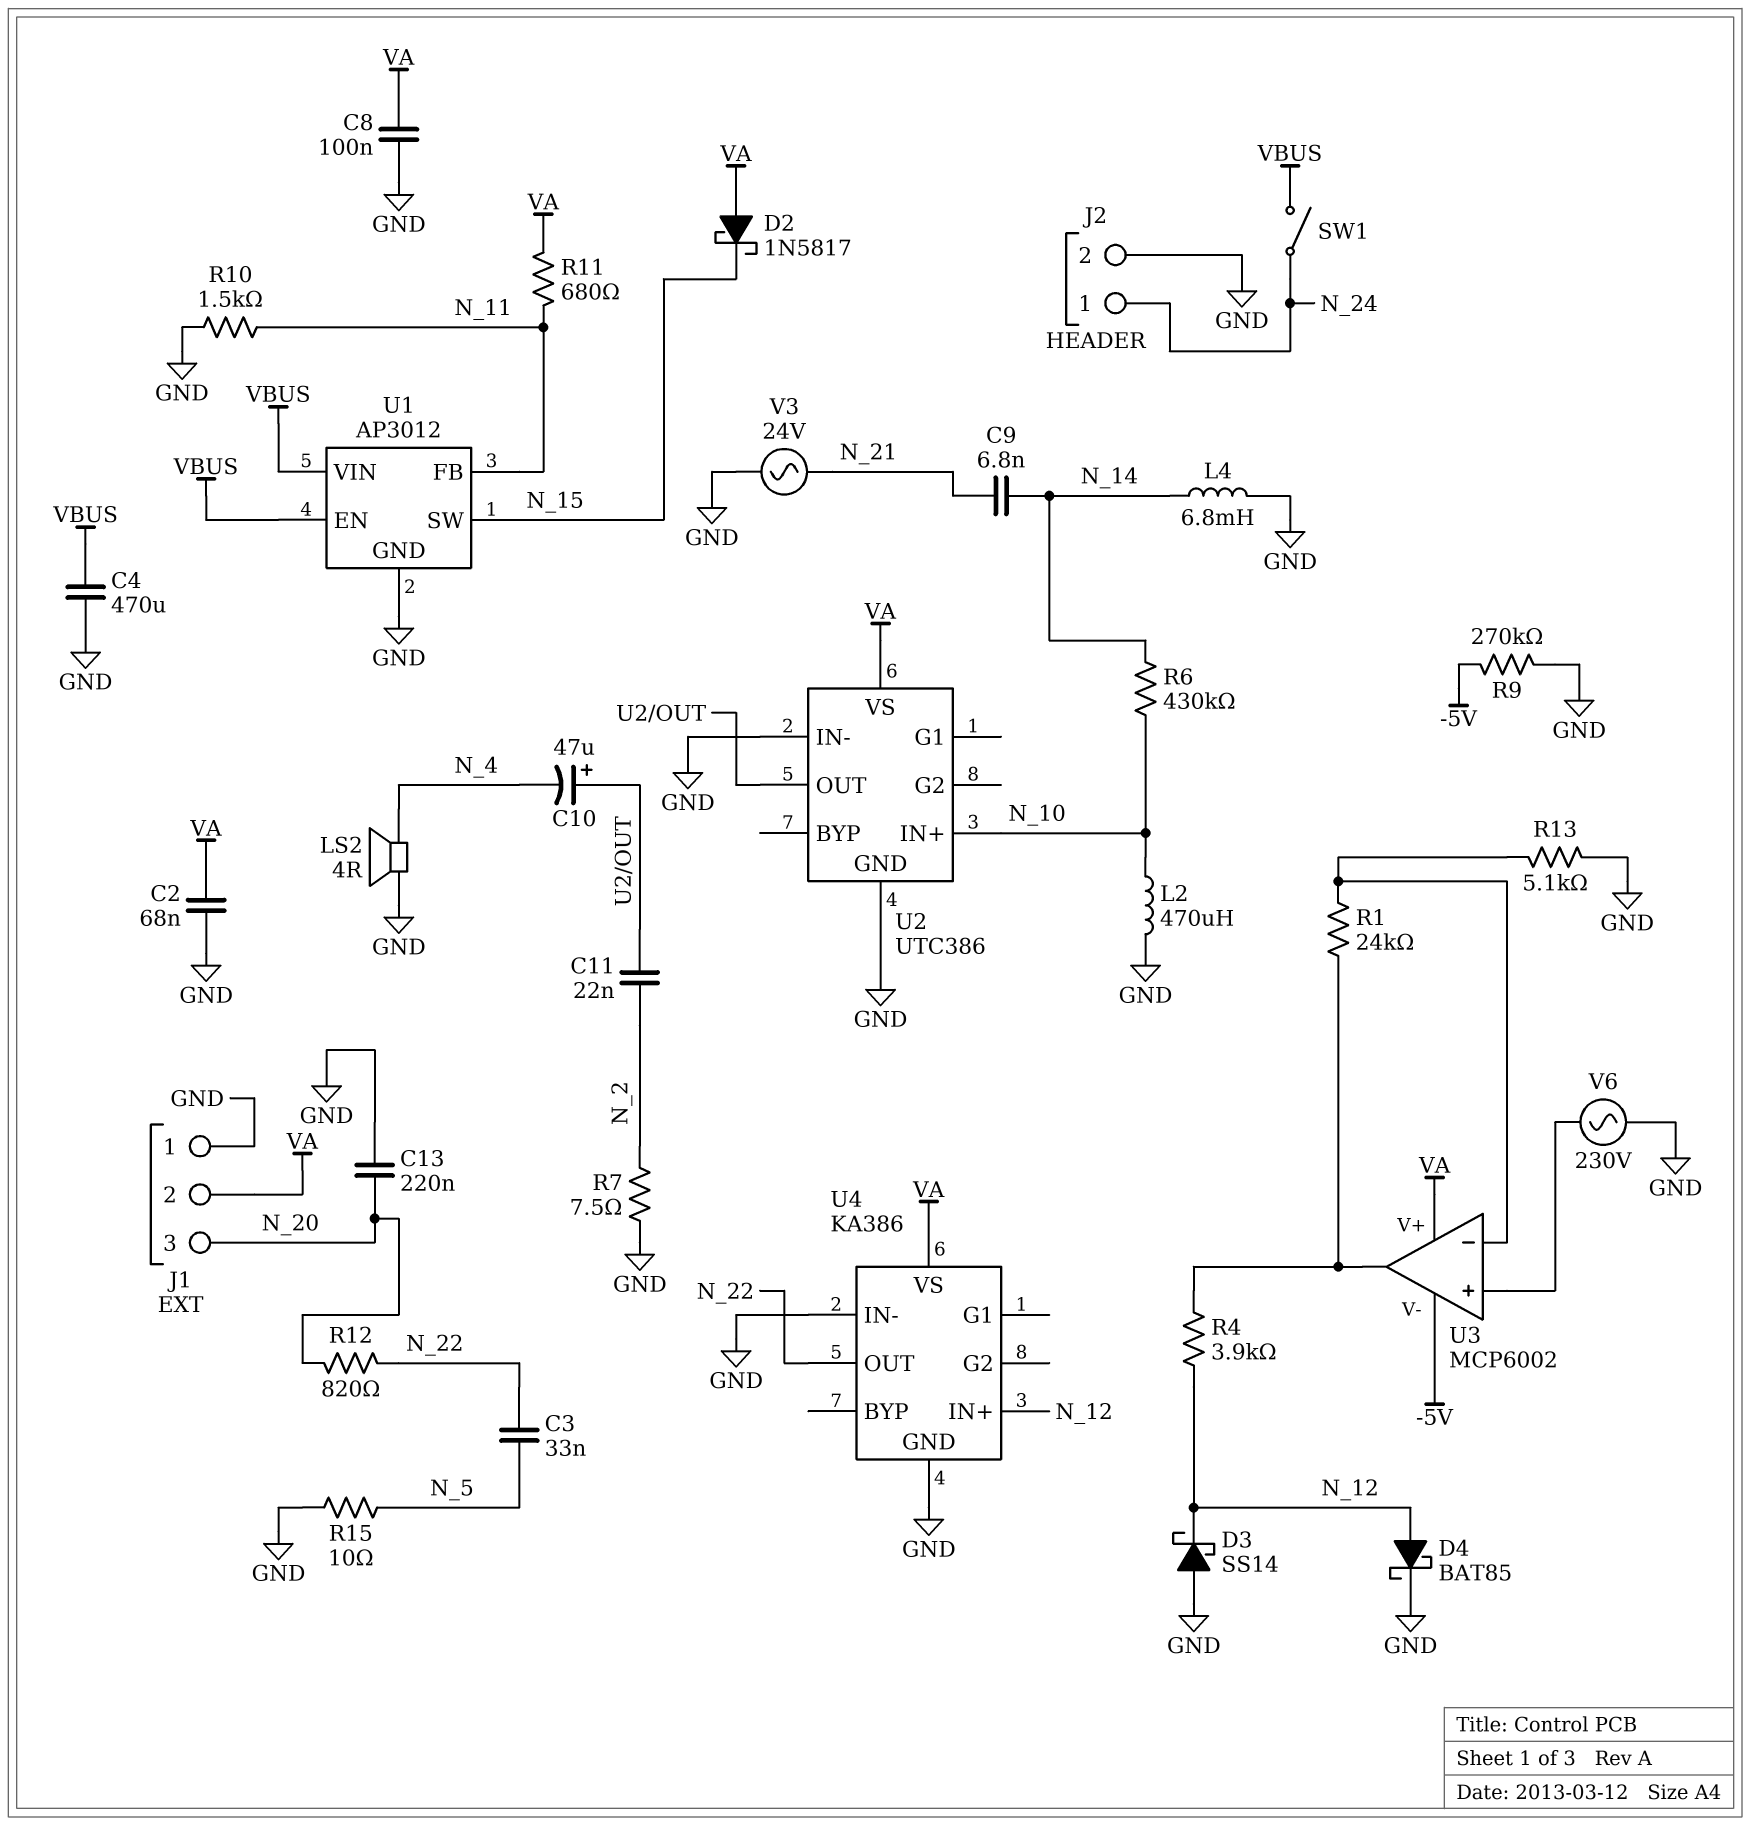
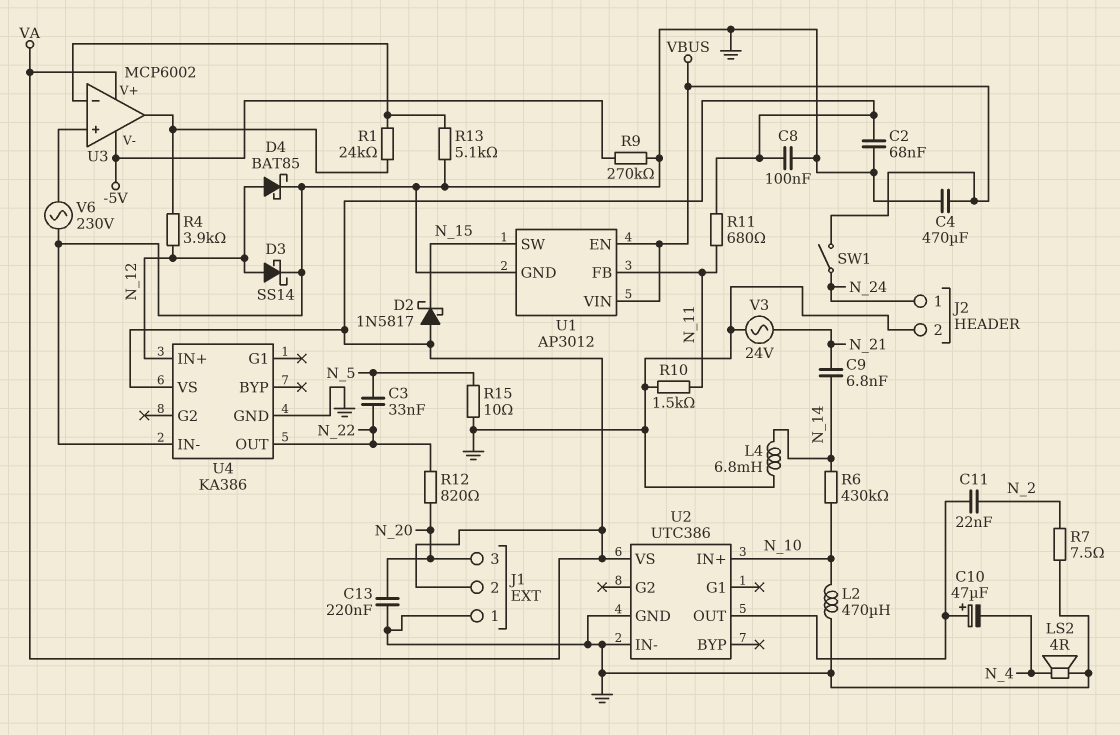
D3: schottky SS14 (A GND, K N_12) -> schottky SS14 (A N_12, K GND)

